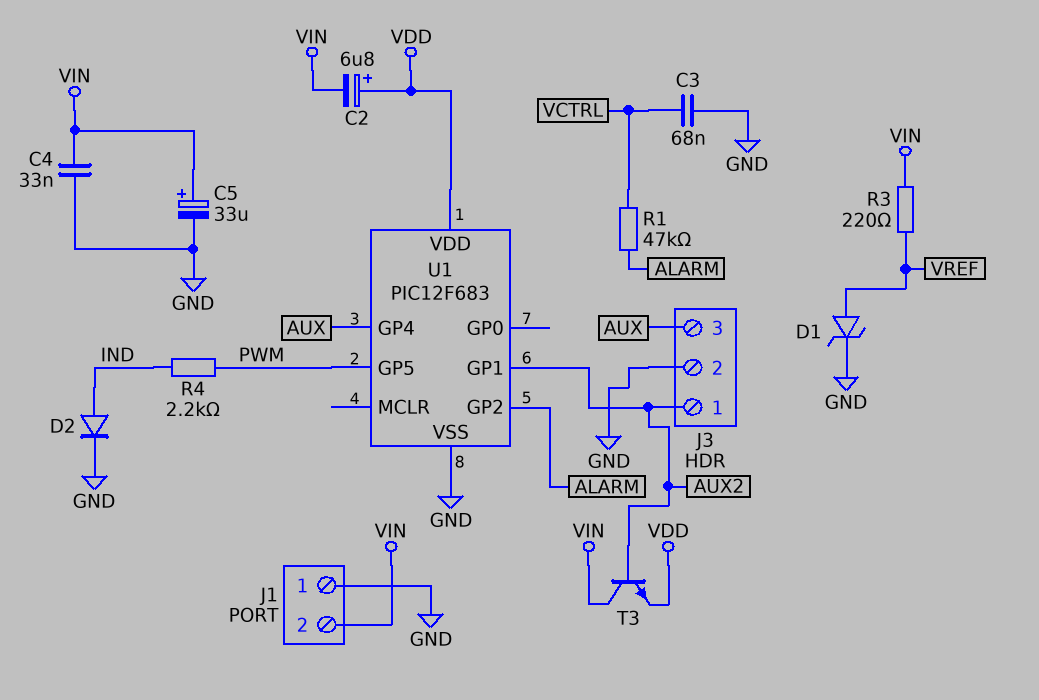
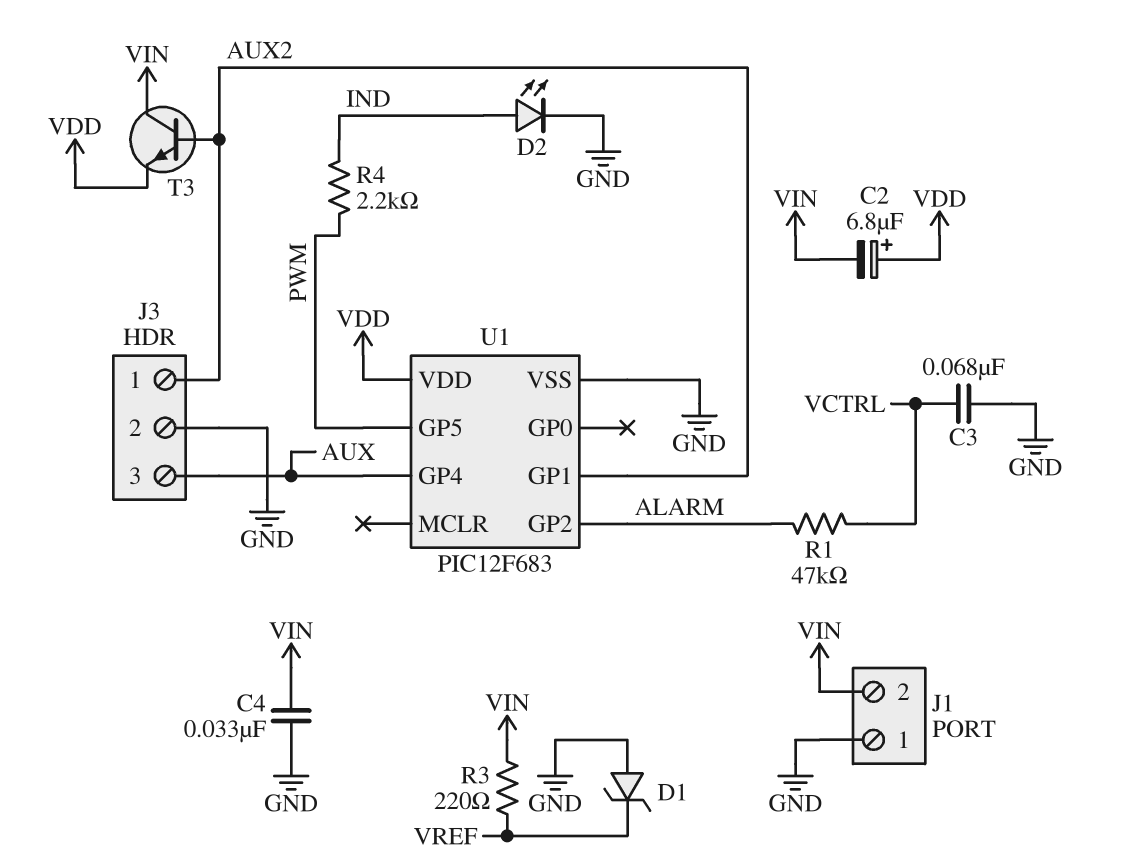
C5: 33uF (plus VIN, minus GND) -> none
D1: zener (A VREF, K GND) -> zener (A GND, K VREF)
D2: diode (A IND, K GND) -> LED (A IND, K GND)

